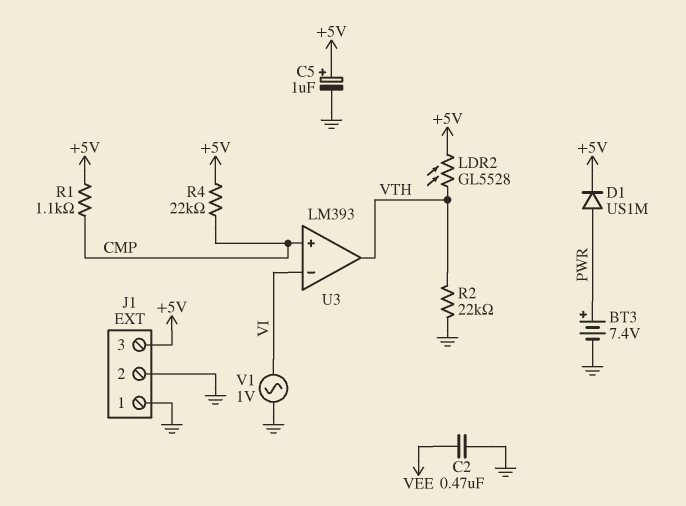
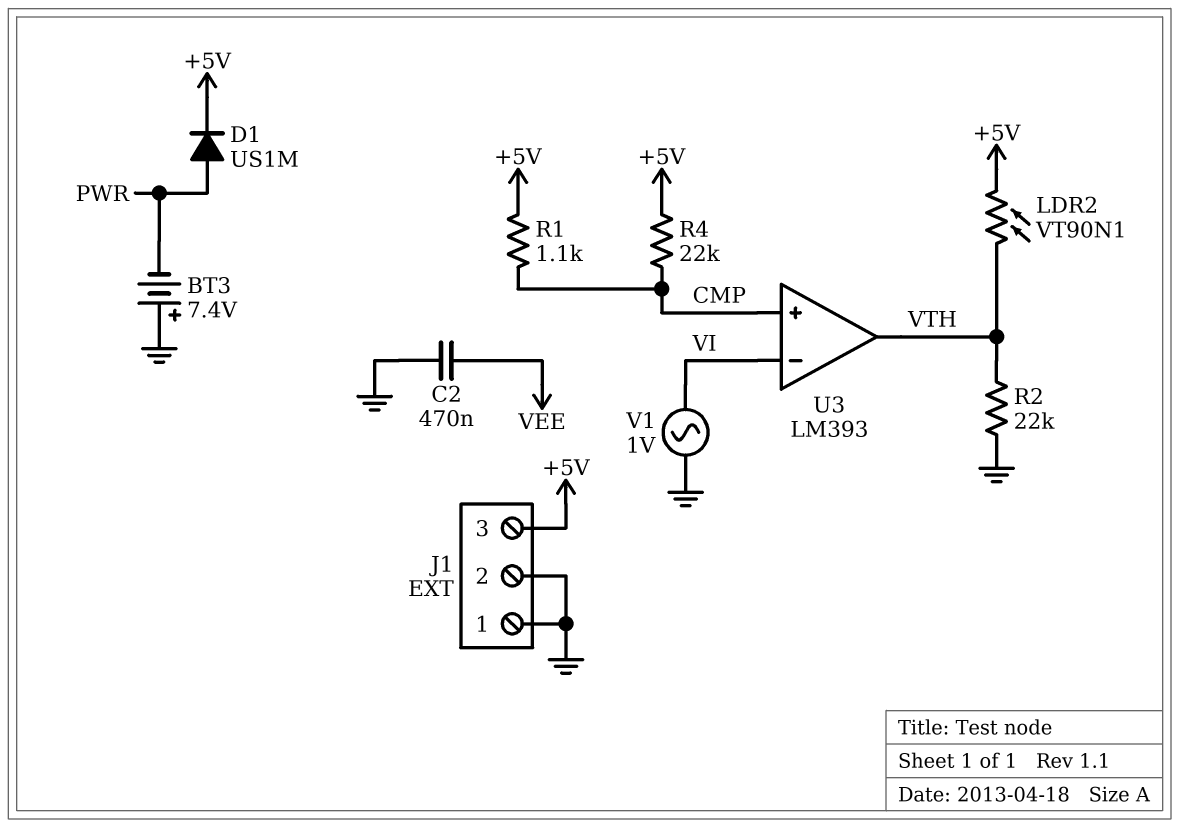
BT3: 7.4V (plus PWR, minus GND) -> 7.4V (plus GND, minus PWR)
C5: 1uF (plus +5V, minus GND) -> none
LDR2: GL5528 (+5V, VTH) -> VT90N1 (+5V, VTH)

